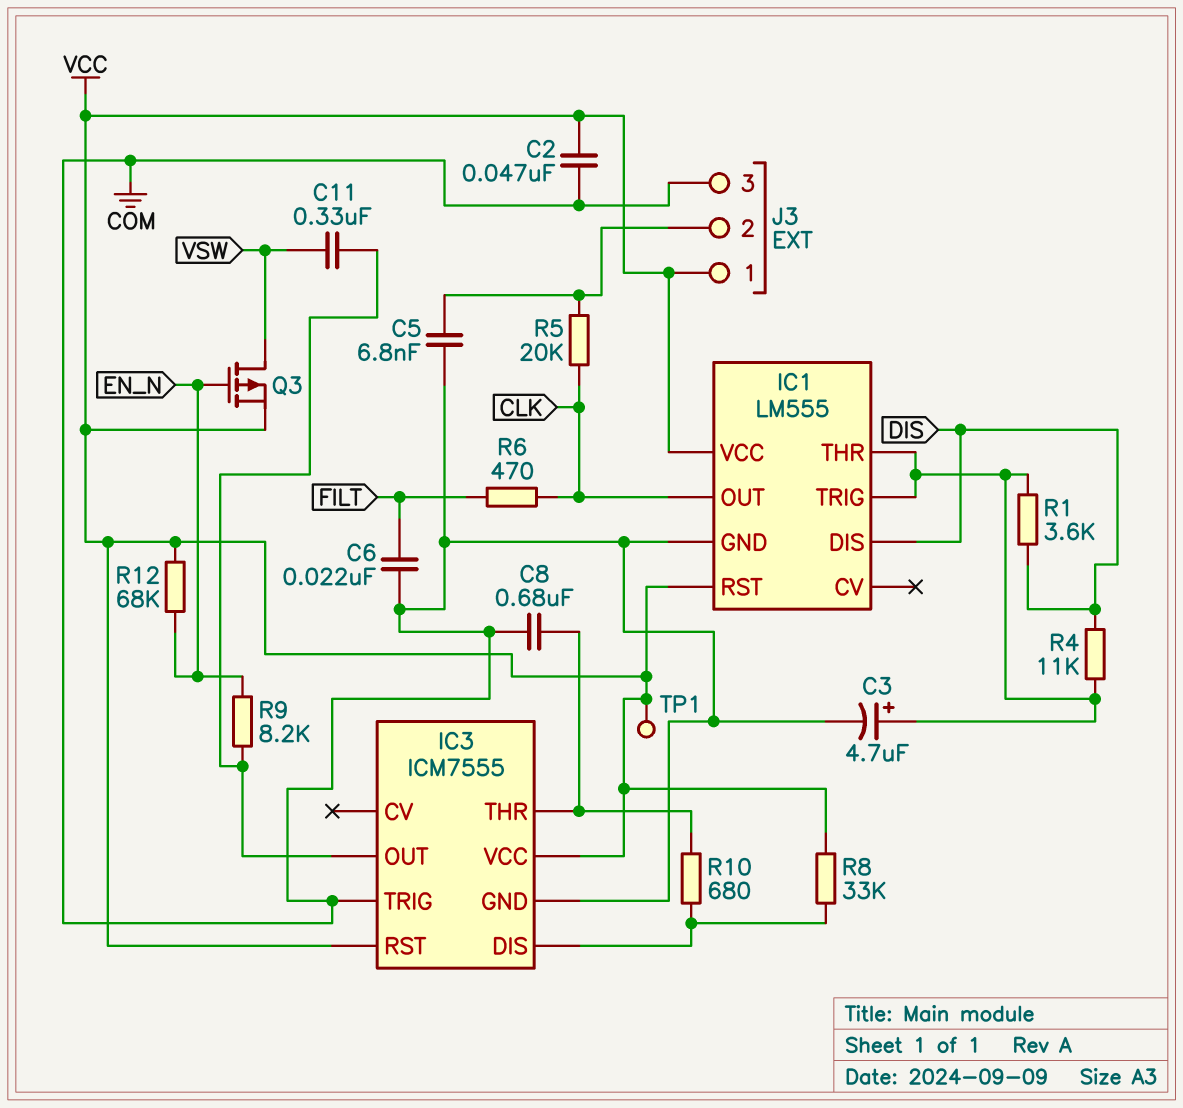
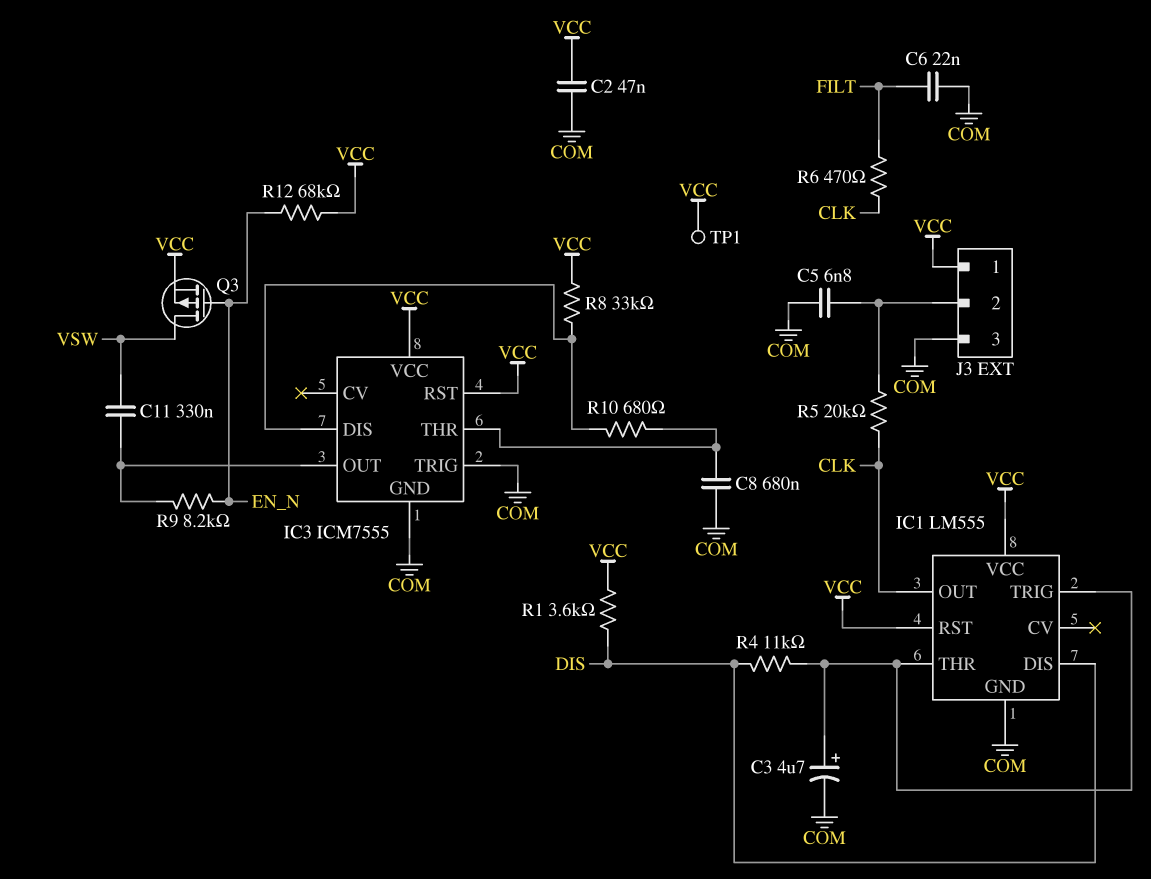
R1: 3.6k (DIS, IC1/THR) -> 3.6k (DIS, VCC)

